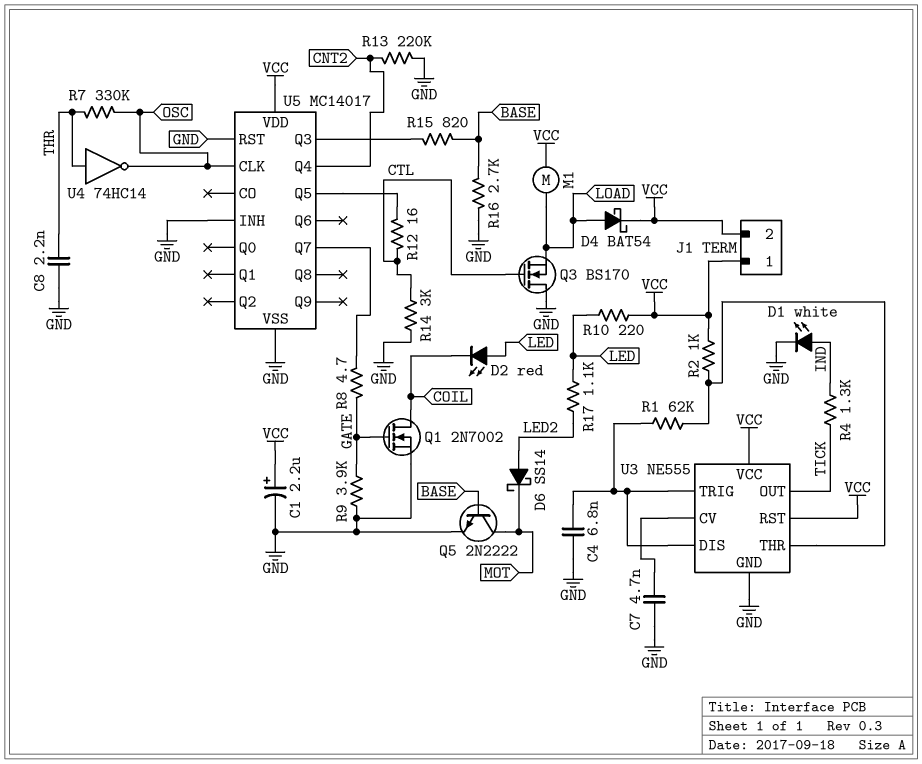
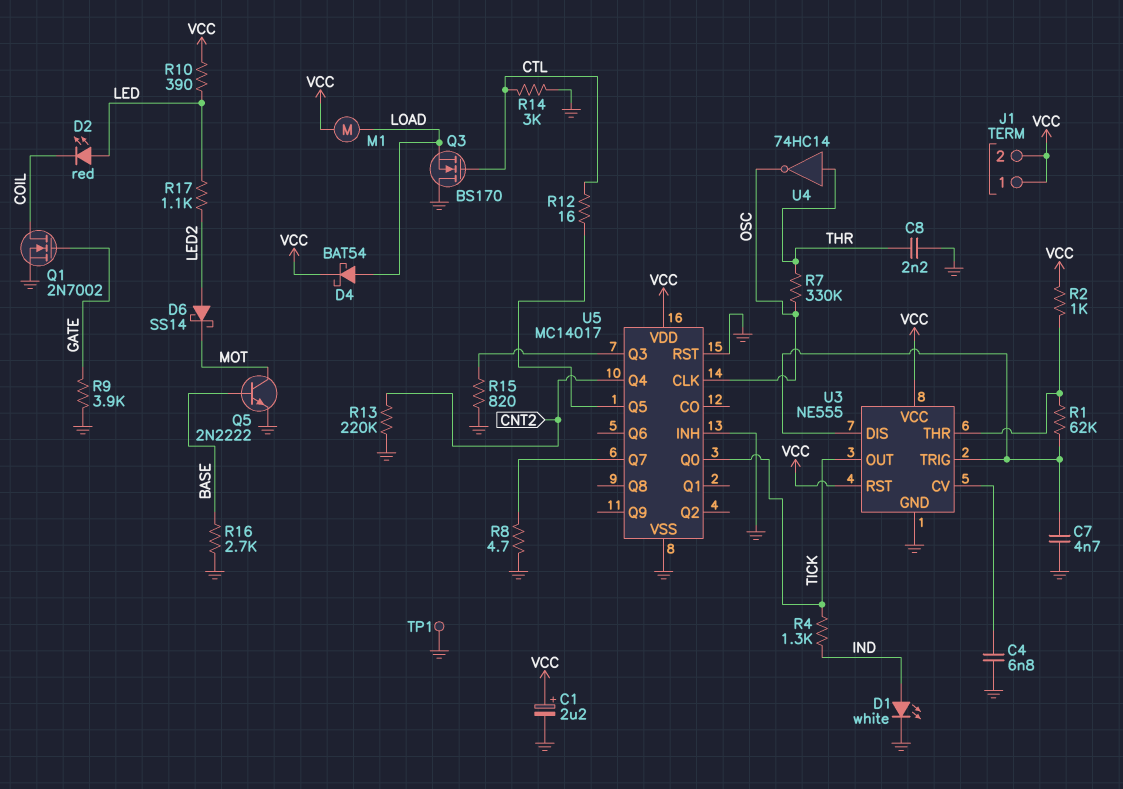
C4: 6.8nF (GND, U3/DIS) -> 6.8nF (GND, U3/CV)
C7: 4.7nF (GND, U3/CV) -> 4.7nF (GND, U3/DIS)
R8: 4.7 (GATE, U5/Q7) -> 4.7 (GND, U5/Q7)
R10: 220 (LED, VCC) -> 390 (LED, VCC)
R15: 820 (BASE, U5/Q3) -> 820 (GND, U5/Q3)
TP1: none -> test point (GND)
U5 pin Q0: none -> TICK

